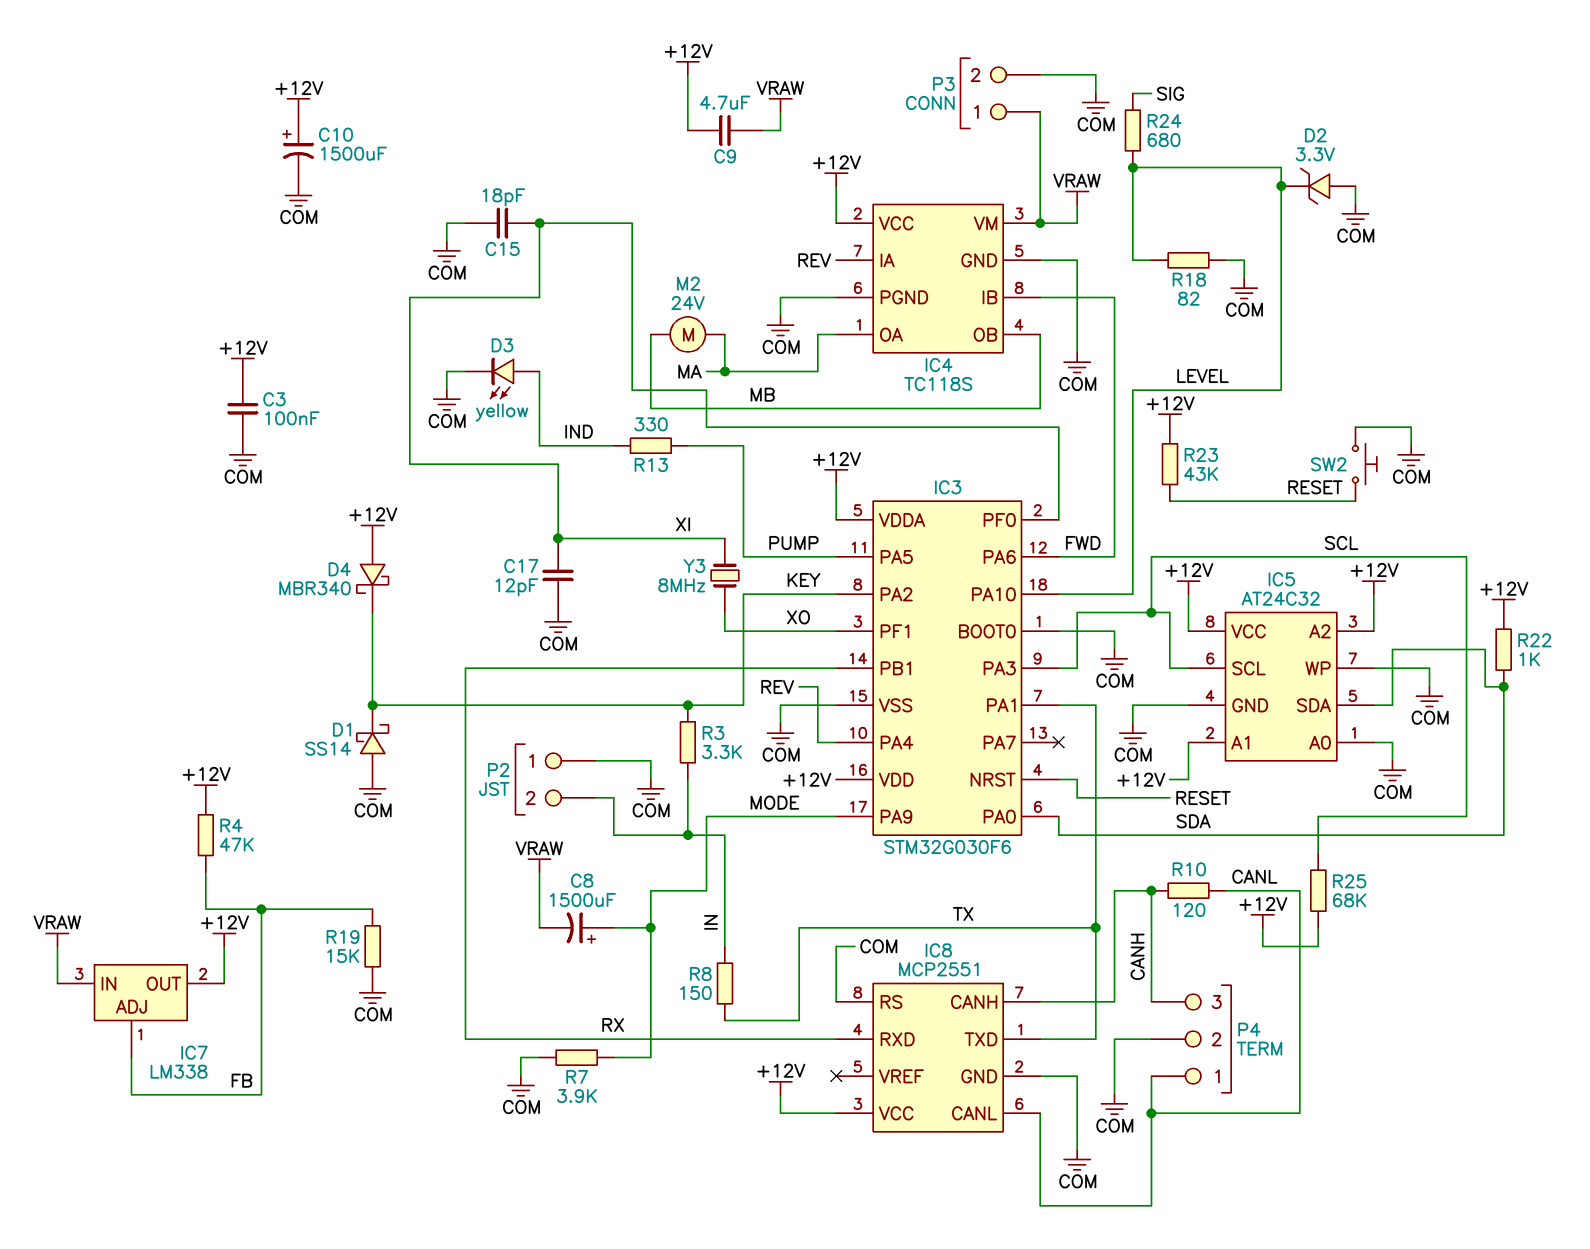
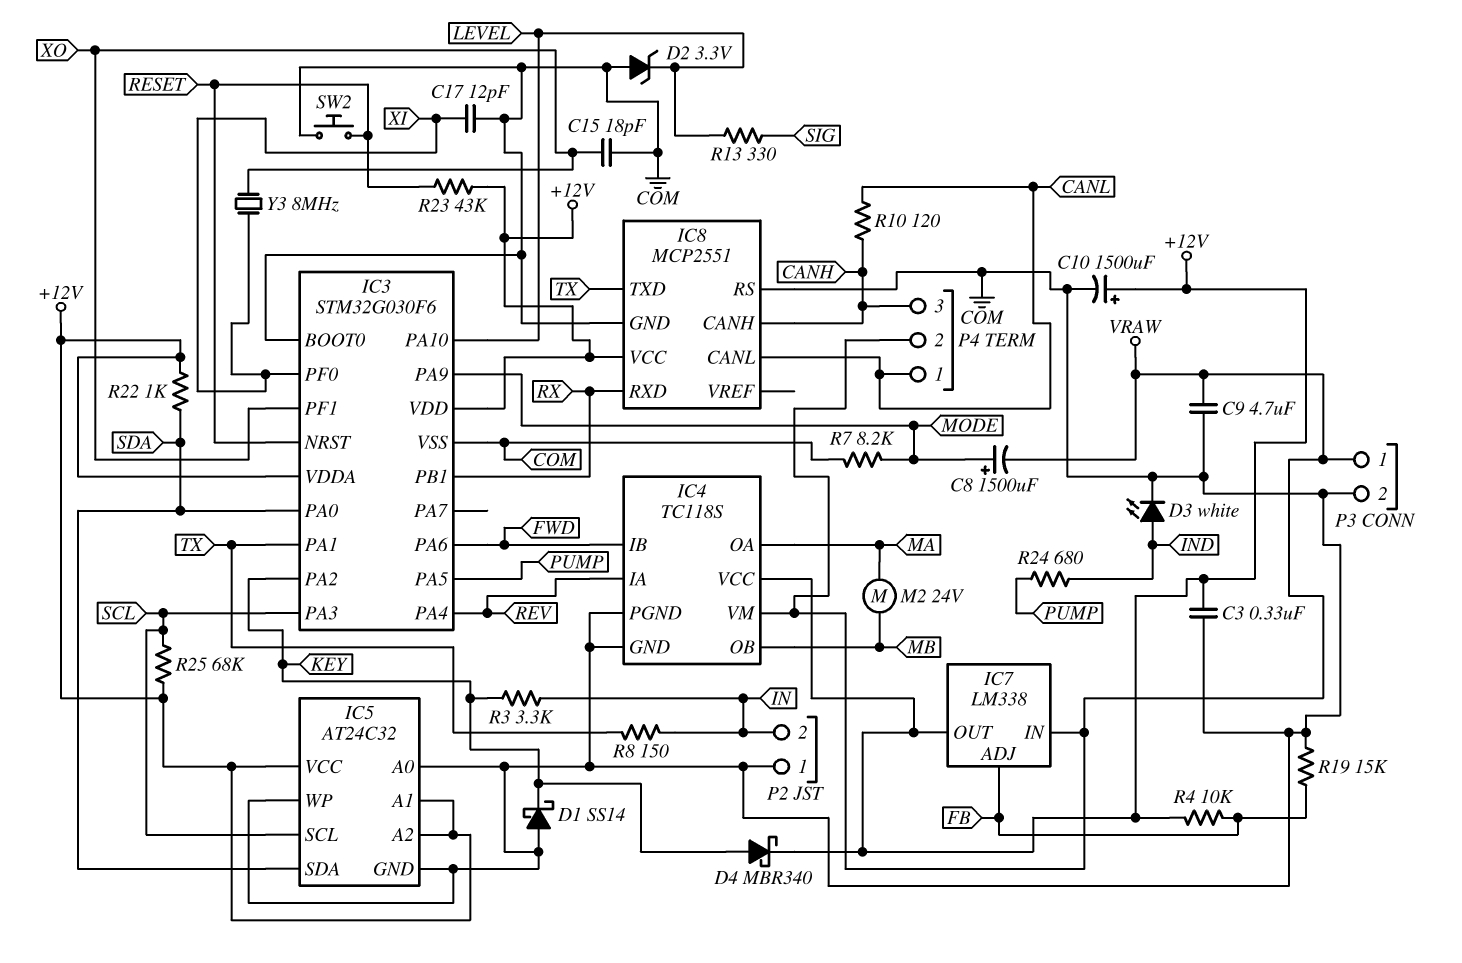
C3: 100nF (+12V, COM) -> 330nF (+12V, COM)
C9: 4.7uF (+12V, VRAW) -> 4.7uF (COM, VRAW)
C15: 18pF (COM, XI) -> 18pF (COM, XO)
D3: LED yellow (A IND, K COM) -> LED white (A IND, K COM)
D4: schottky MBR340 (A +12V, K KEY) -> schottky MBR340 (A KEY, K +12V)
P4 pin 2: COM -> VRAW
R4: 47k (+12V, FB) -> 10k (+12V, FB)
R7: 3.9k (COM, MODE) -> 8.2k (COM, MODE)
R13: 330 (IND, PUMP) -> 330 (LEVEL, SIG)
R18: 82 (COM, LEVEL) -> none
R24: 680 (LEVEL, SIG) -> 680 (IND, PUMP)

